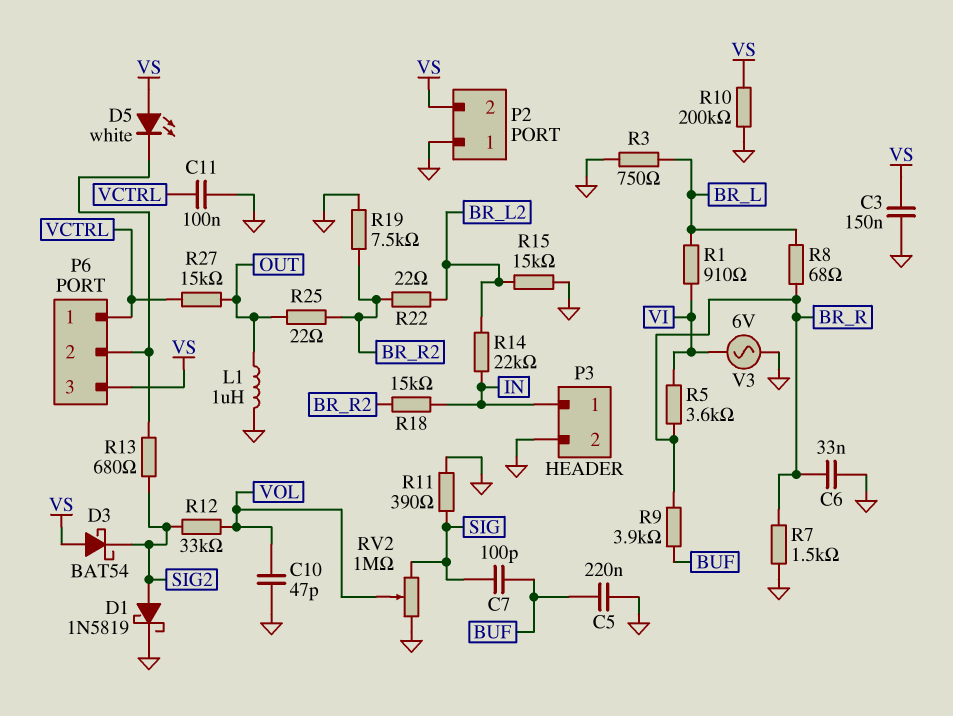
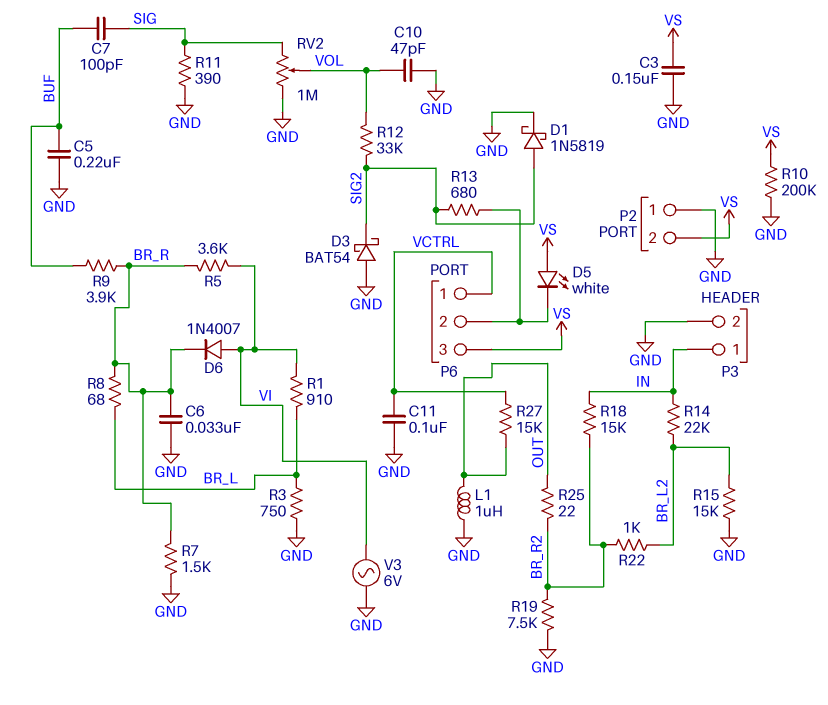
D3: schottky BAT54 (A VS, K SIG2) -> schottky BAT54 (A GND, K SIG2)
D6: none -> diode 1N4007 (A VI, K BR_R)
R22: 22 (BR_L2, BR_R2) -> 1k (BR_L2, BR_R2)

